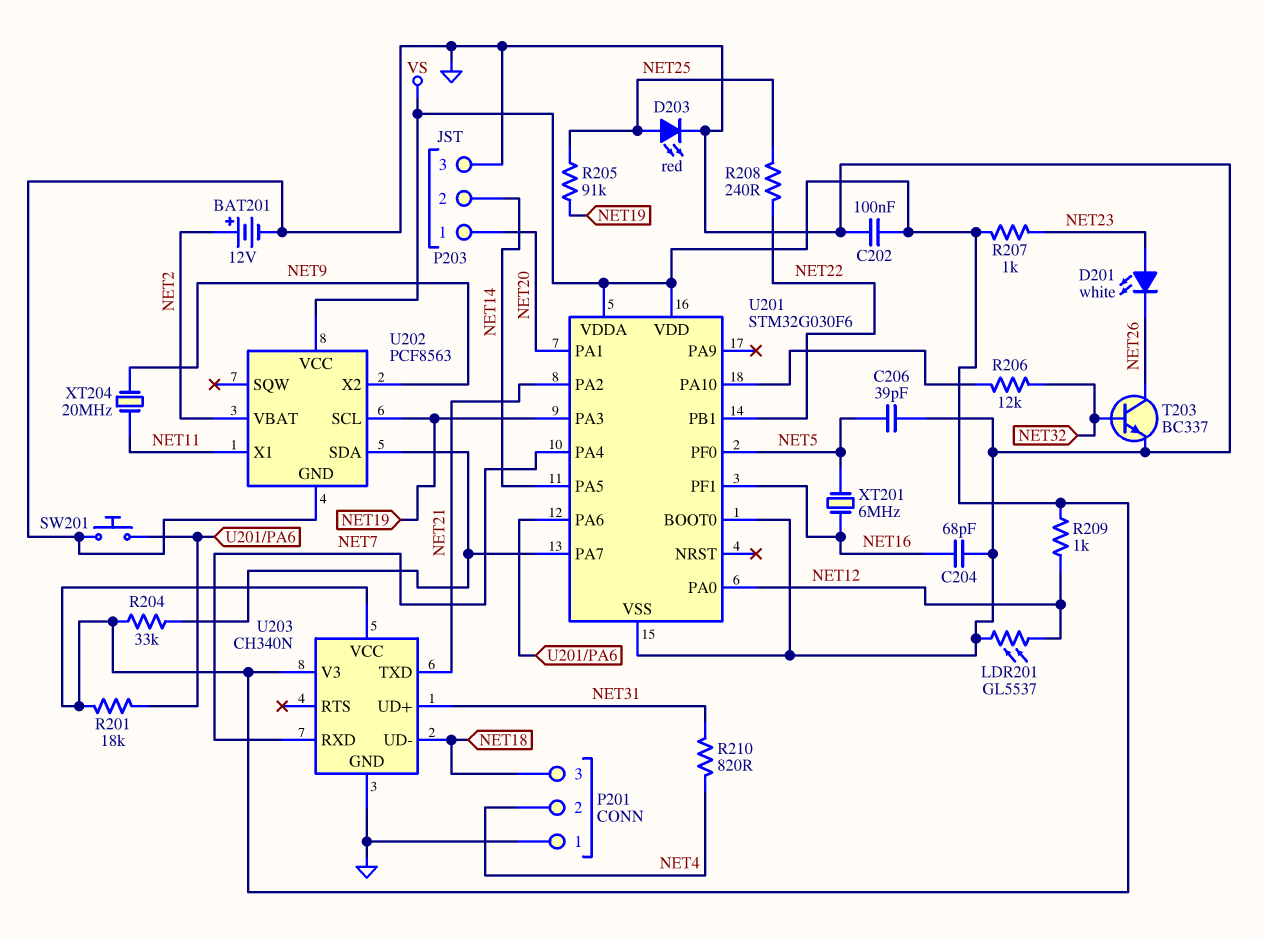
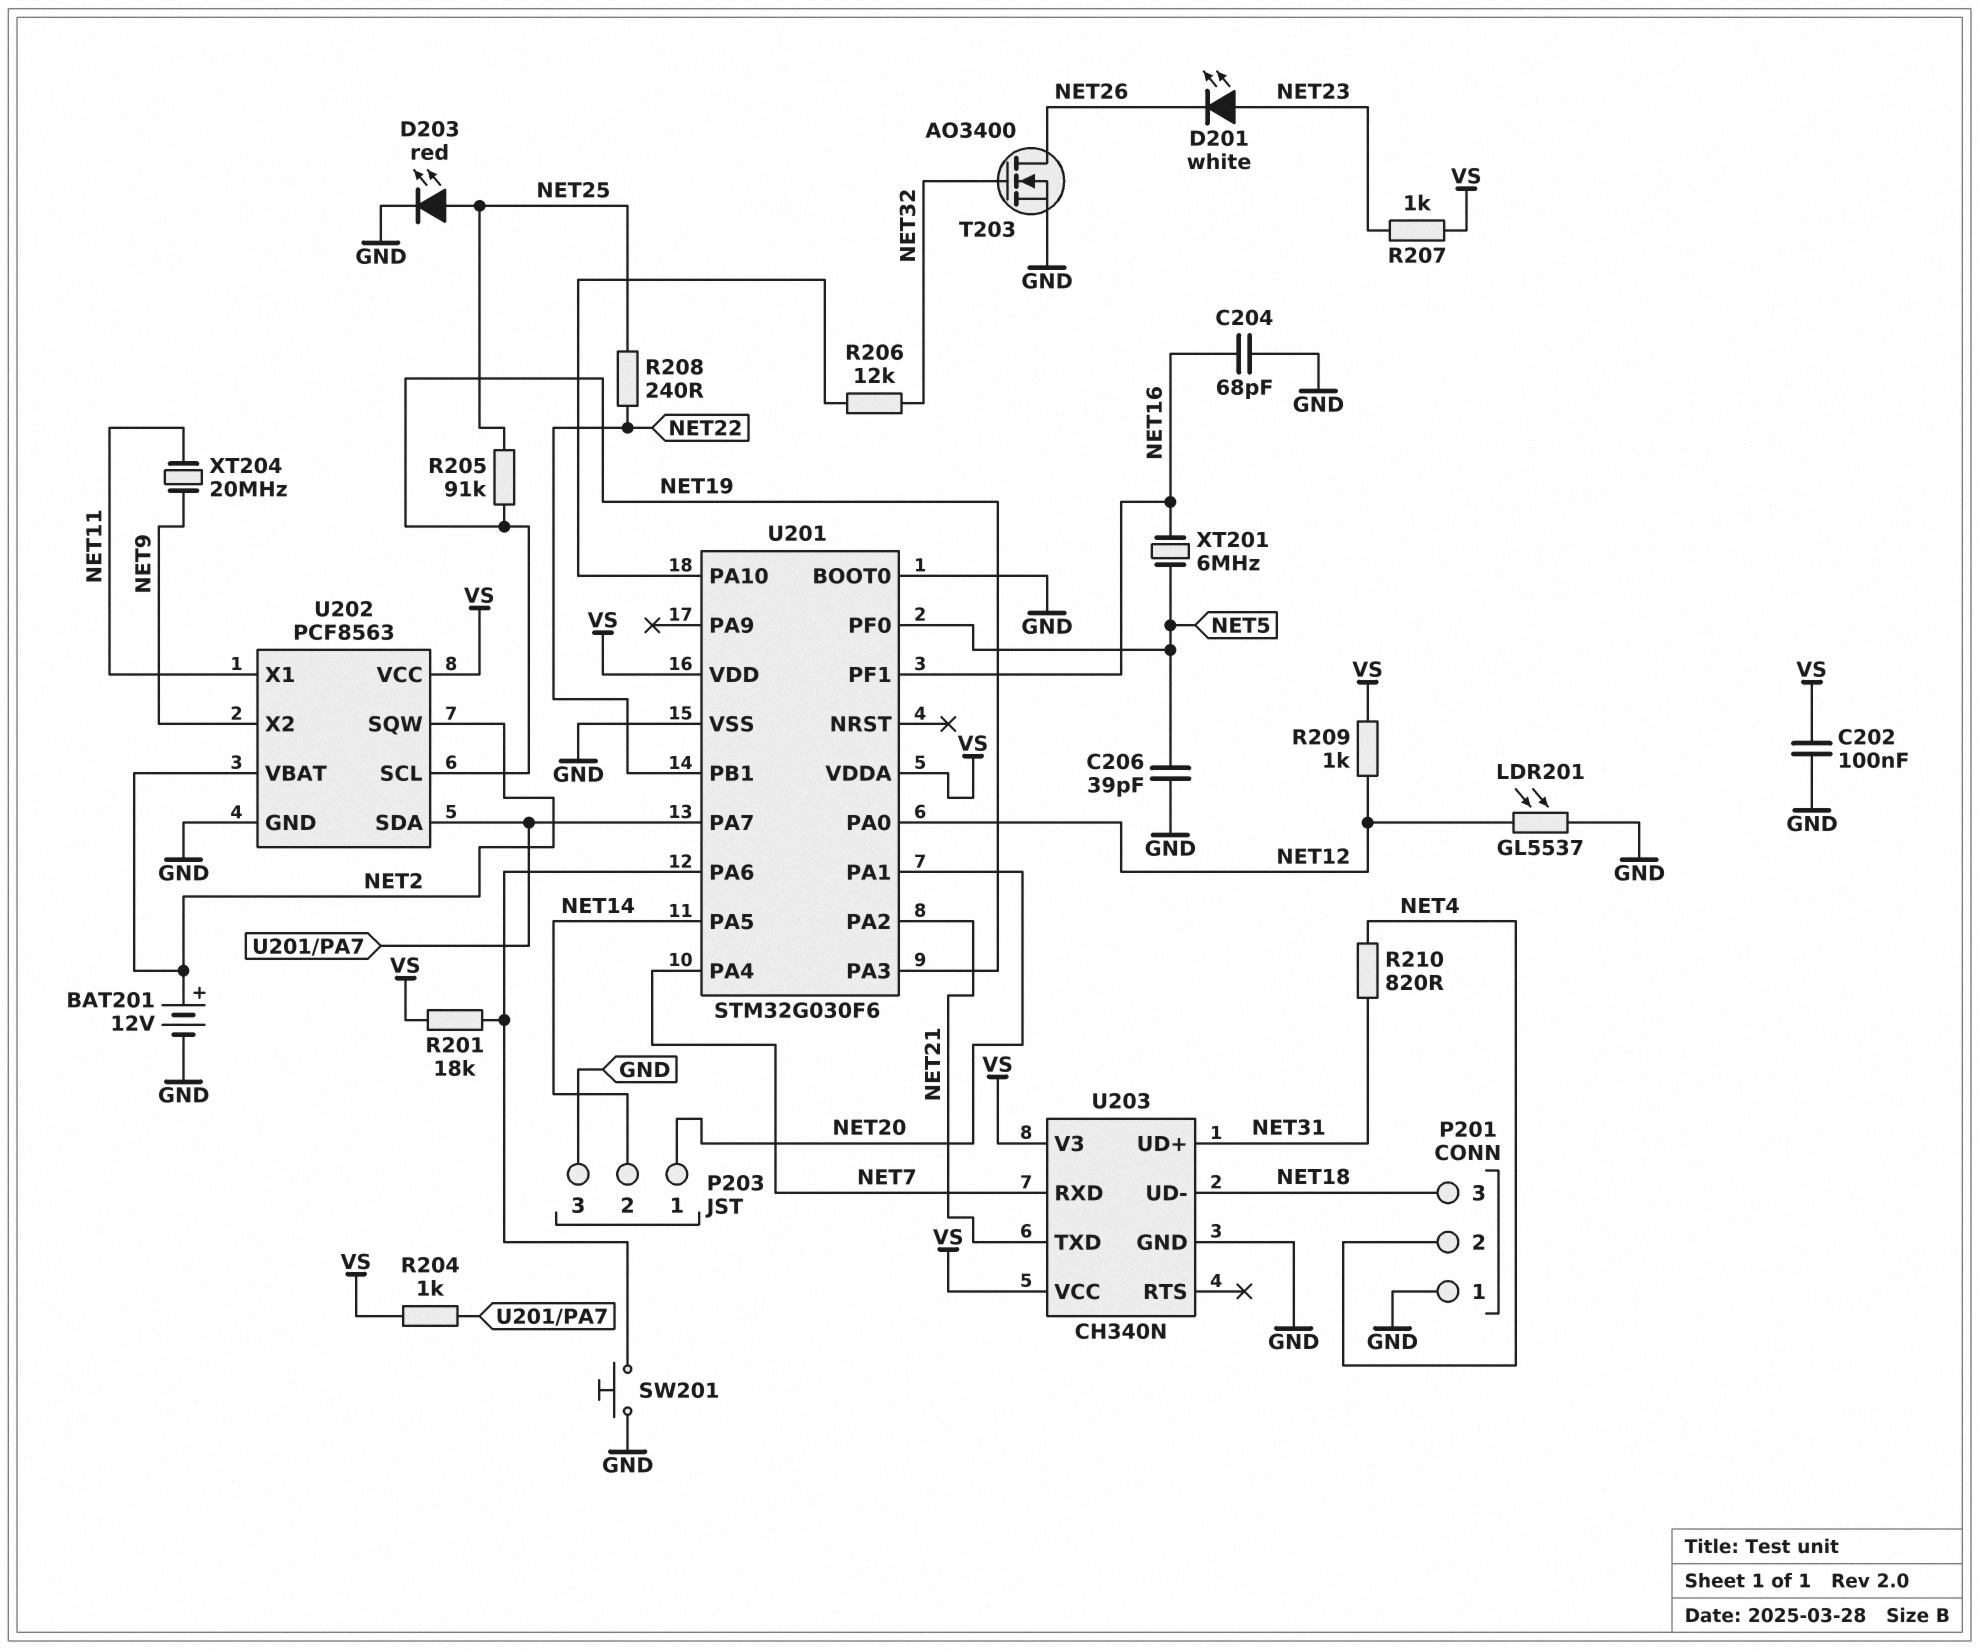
R204: 33k (U201/PA7, VS) -> 1k (U201/PA7, VS)
T203: NPN BC337 (B NET32, C NET26, E GND) -> NMOS AO3400 (G NET32, D NET26, S GND)
U202 pin SQW: none -> NET2

